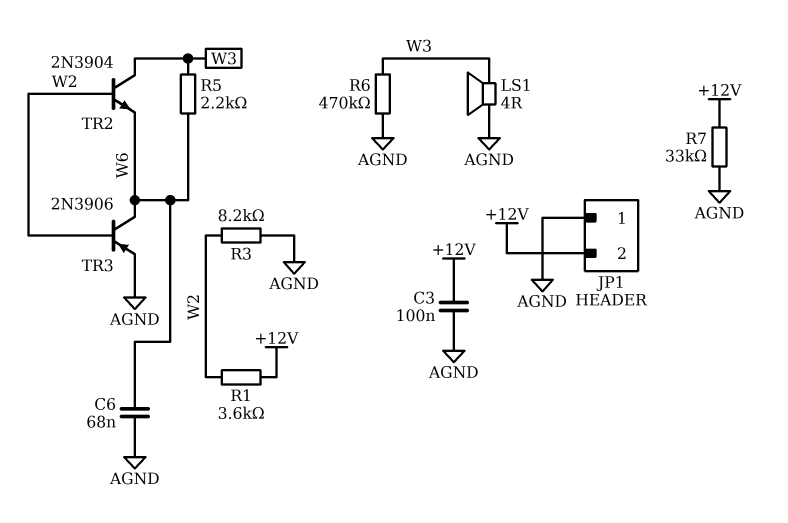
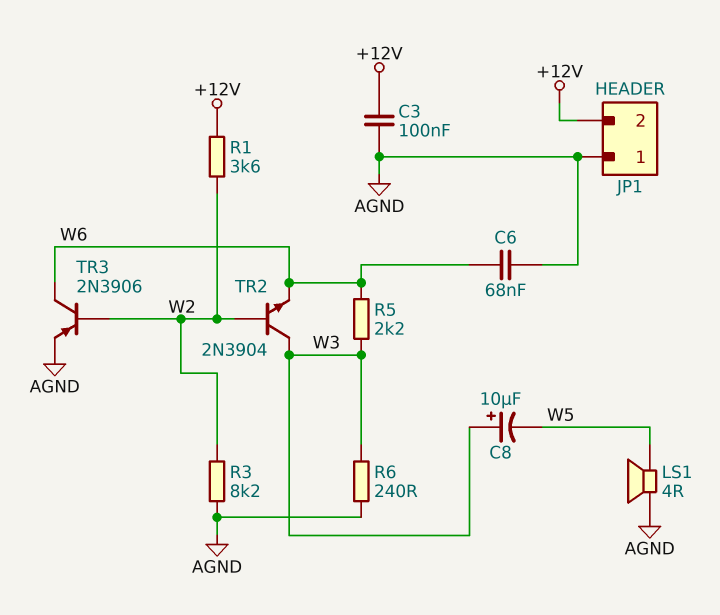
C8: none -> 10uF (plus W3, minus W5)
LS1: speaker 4R (AGND, W3) -> speaker 4R (AGND, W5)
R6: 470k (AGND, W3) -> 240 (AGND, W3)
R7: 33k (+12V, AGND) -> none

